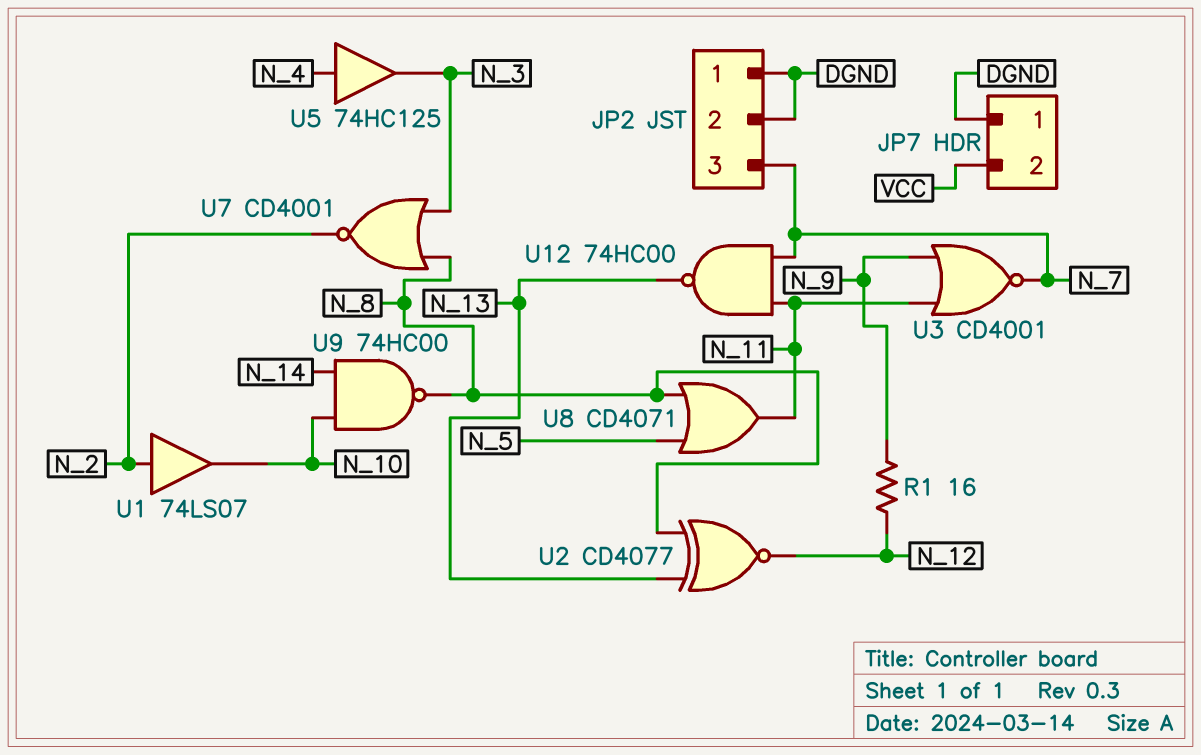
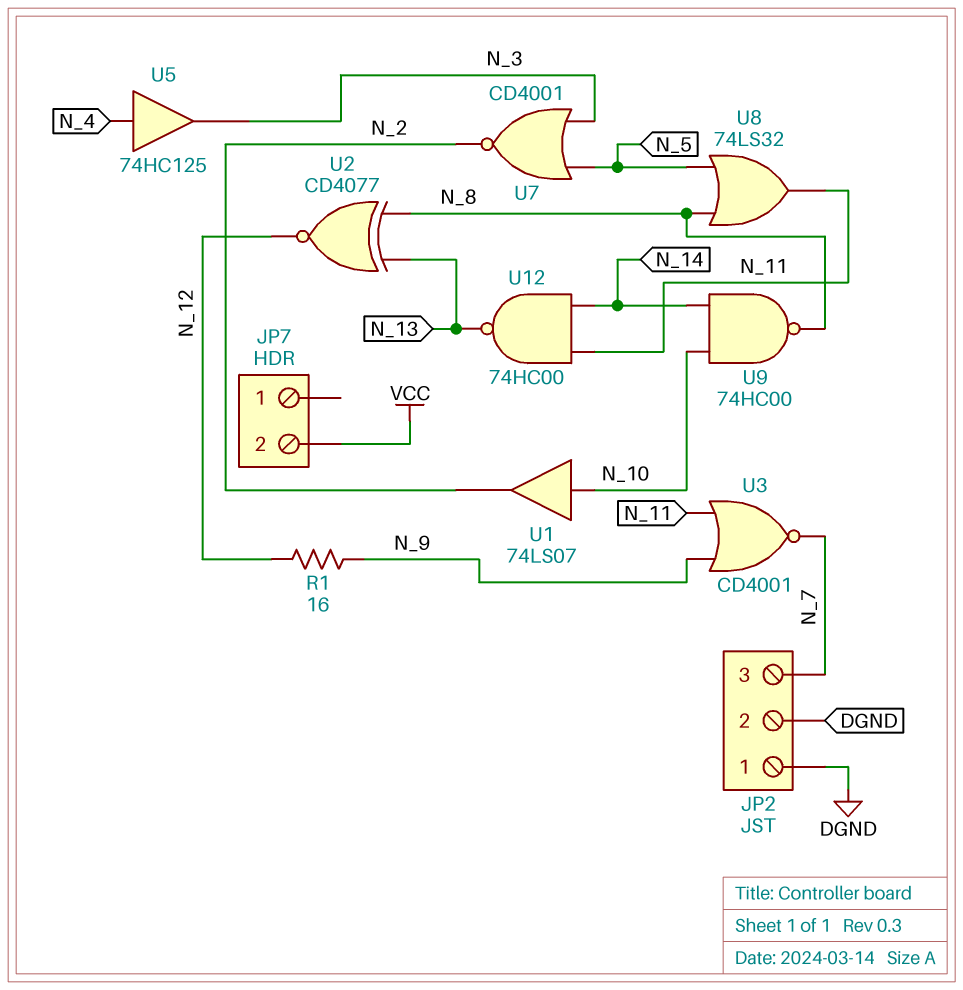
JP7 pin 1: DGND -> none
U1: buffer 74LS07 (in N_2, out N_10) -> buffer 74LS07 (in N_10, out N_2)
U7: NOR CD4001 (in N_3, in N_8, out N_2) -> NOR CD4001 (in N_3, in N_5, out N_2)
U8: OR CD4071 (in N_5, in N_8, out N_11) -> OR 74LS32 (in N_5, in N_8, out N_11)
U12: NAND 74HC00 (in N_7, in N_11, out N_13) -> NAND 74HC00 (in N_11, in N_14, out N_13)

